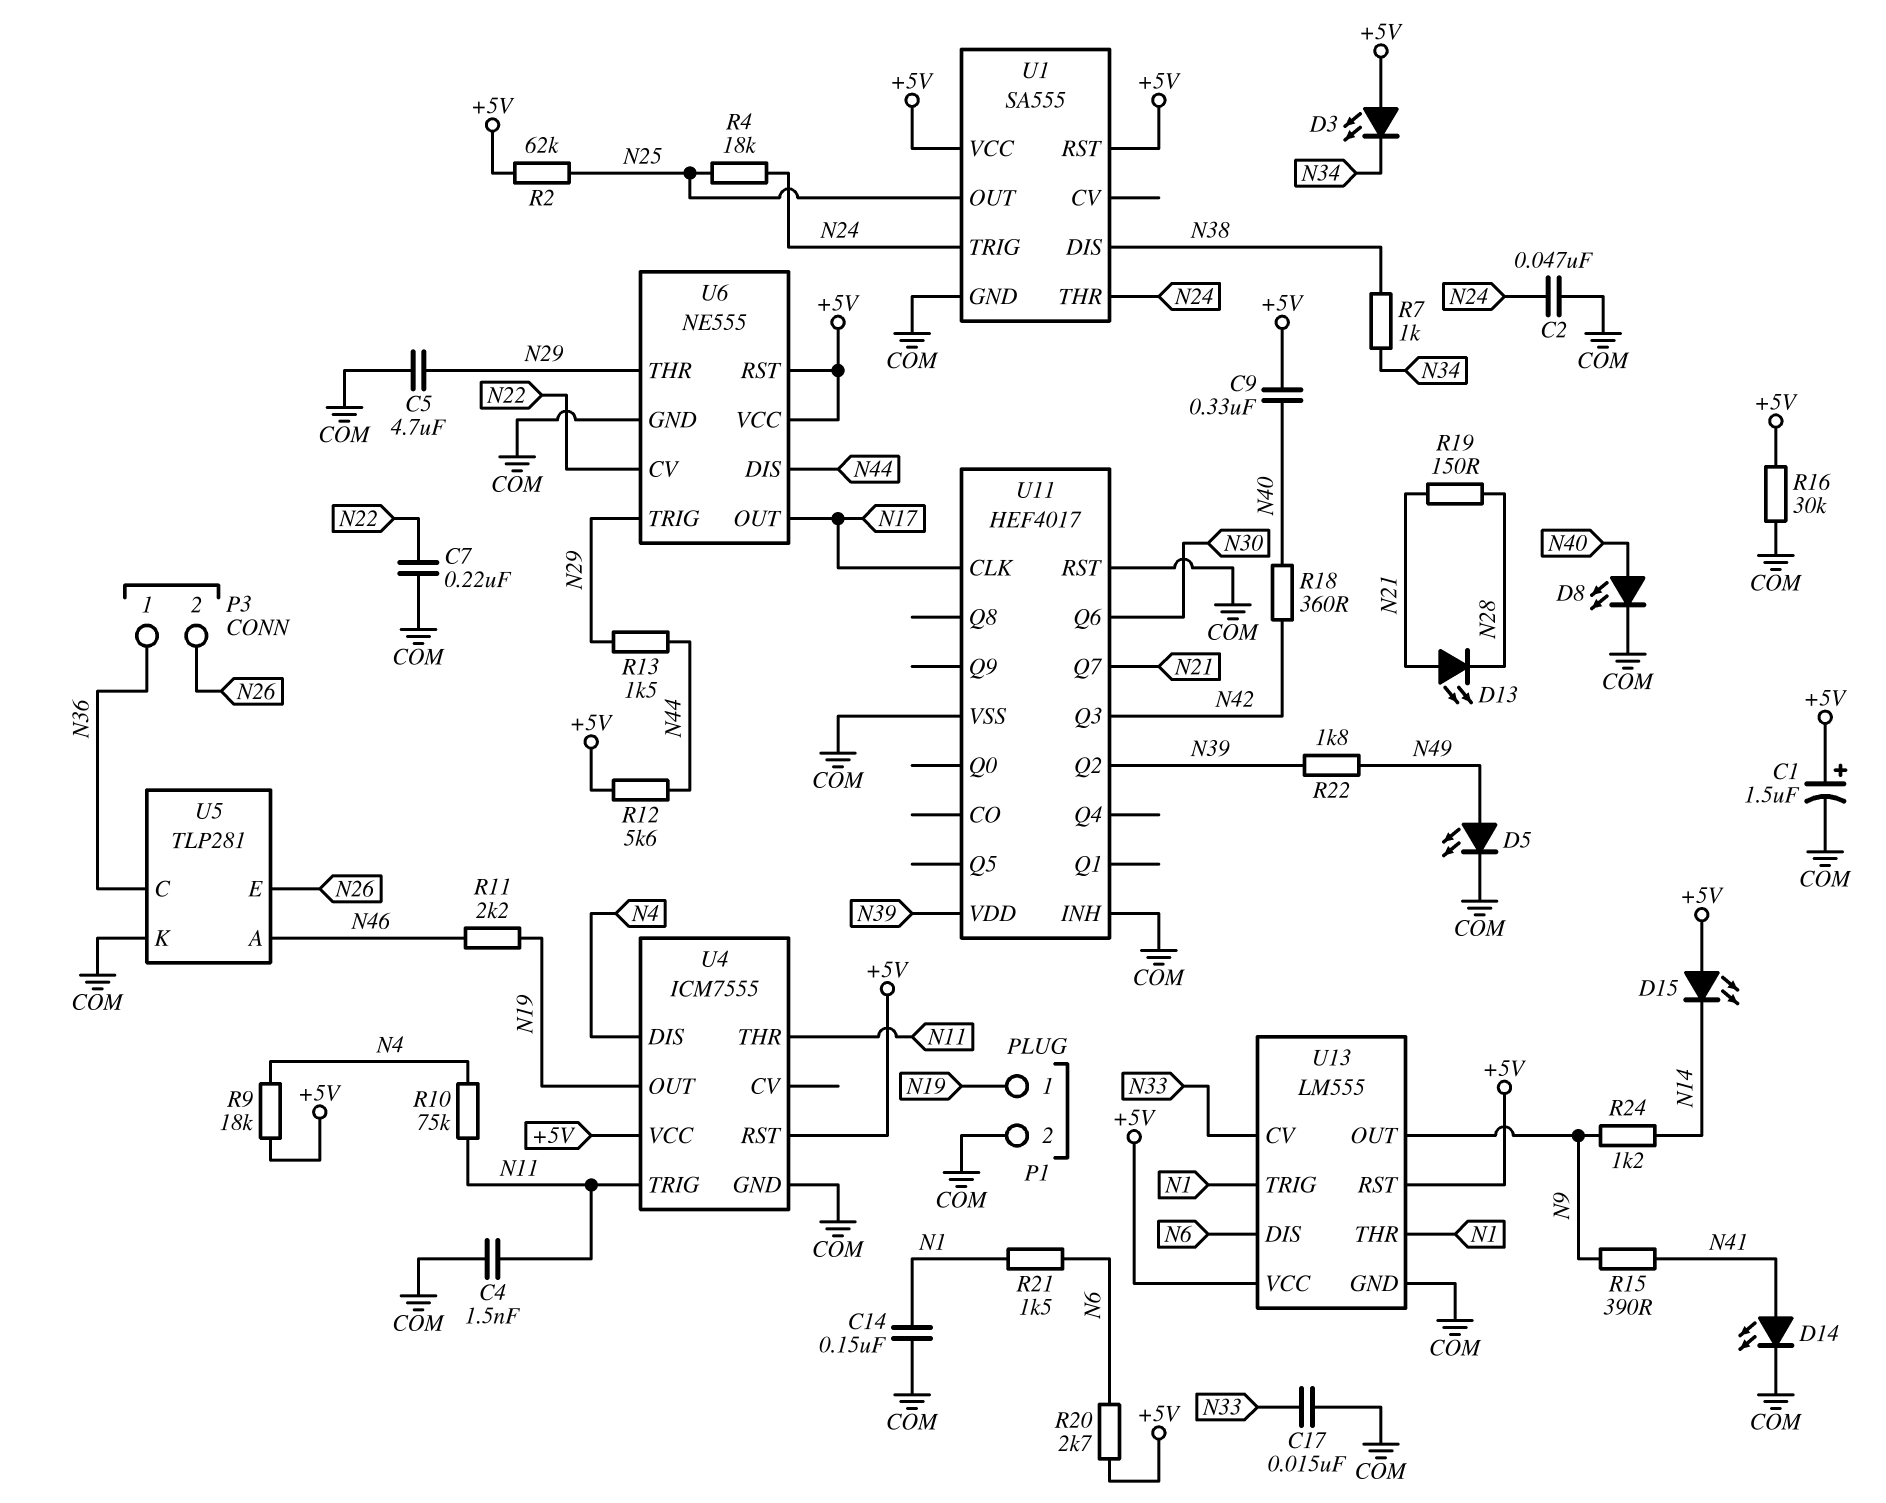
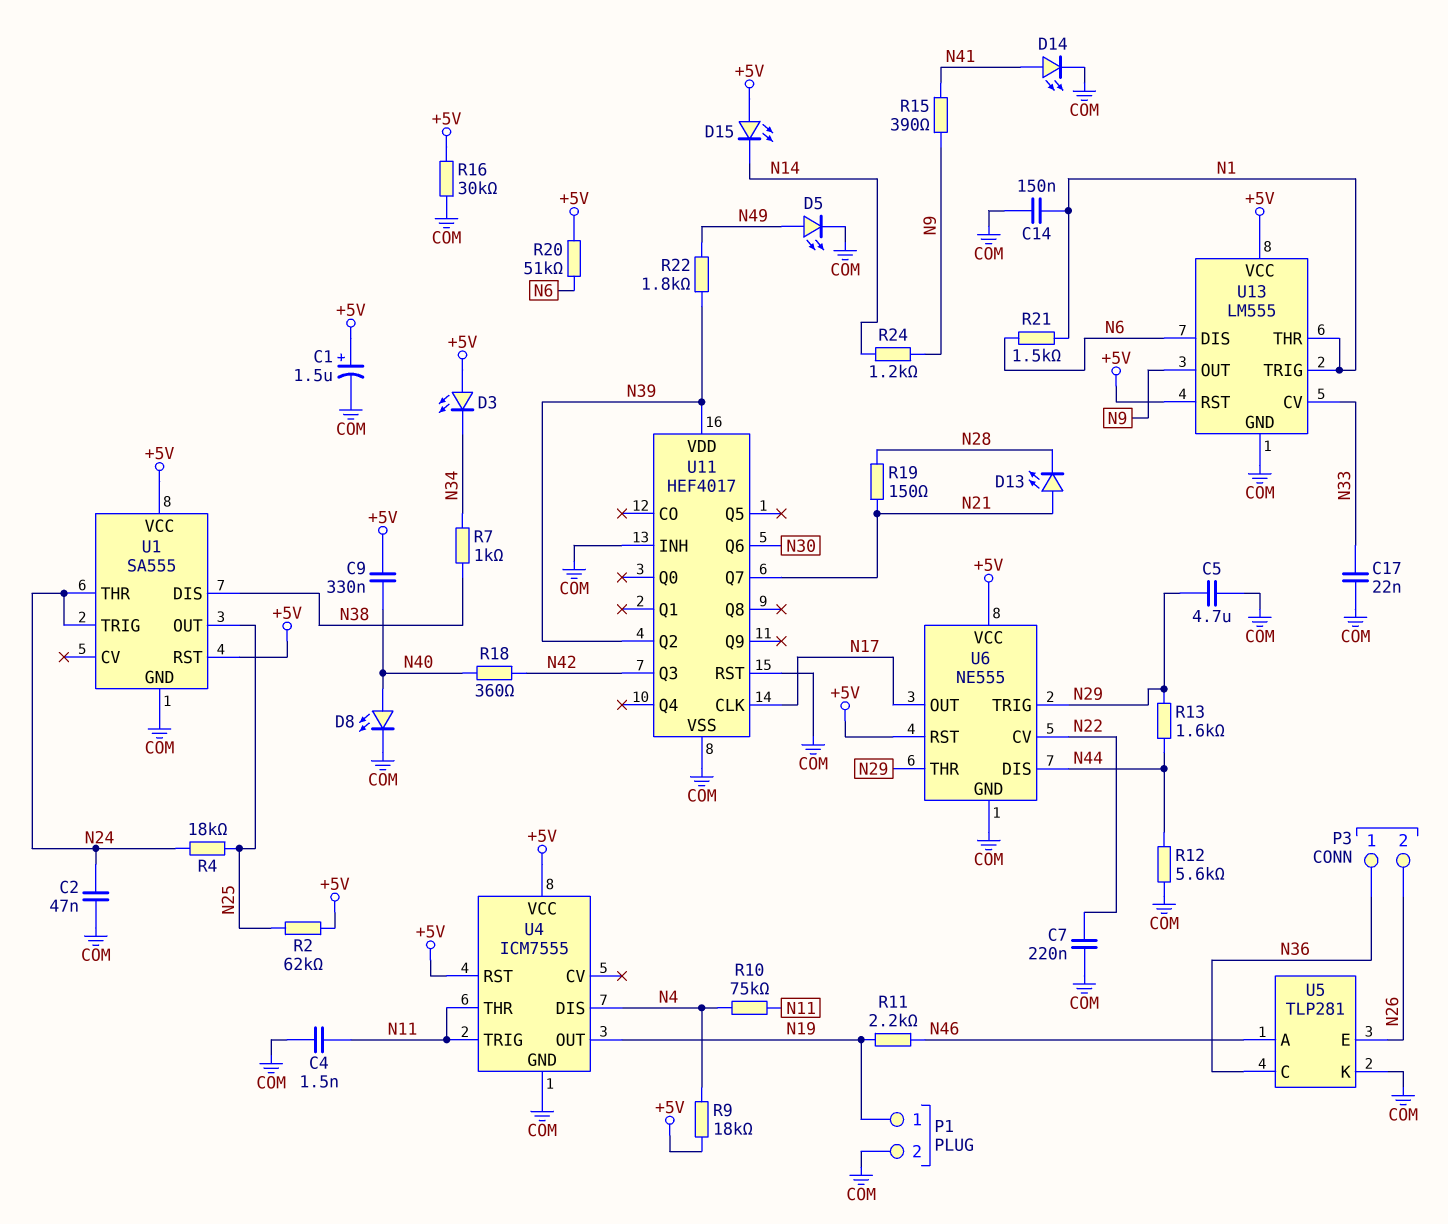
C17: 15nF (COM, N33) -> 22nF (COM, N33)
R12: 5.6k (+5V, N44) -> 5.6k (COM, N44)
R13: 1.5k (N29, N44) -> 1.6k (N29, N44)
R20: 2.7k (+5V, N6) -> 51k (+5V, N6)

